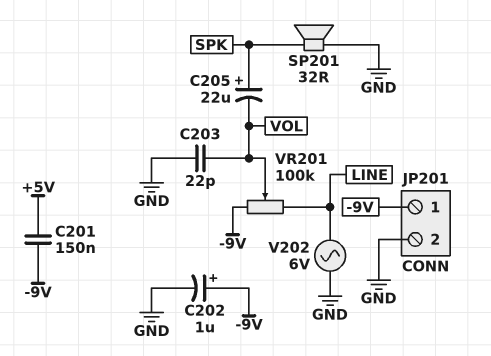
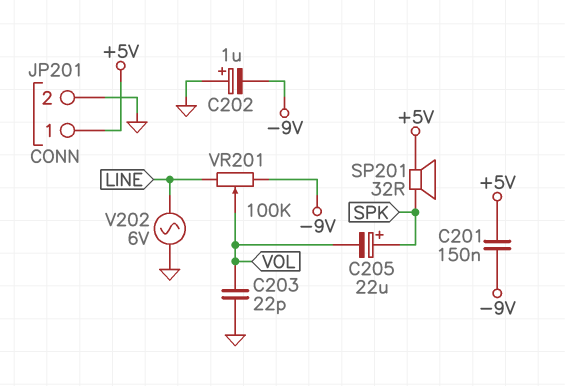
C202: 1uF (plus -9V, minus GND) -> 1uF (plus GND, minus -9V)
JP201 pin 1: -9V -> +5V
SP201: speaker 32R (GND, SPK) -> speaker 32R (+5V, SPK)

